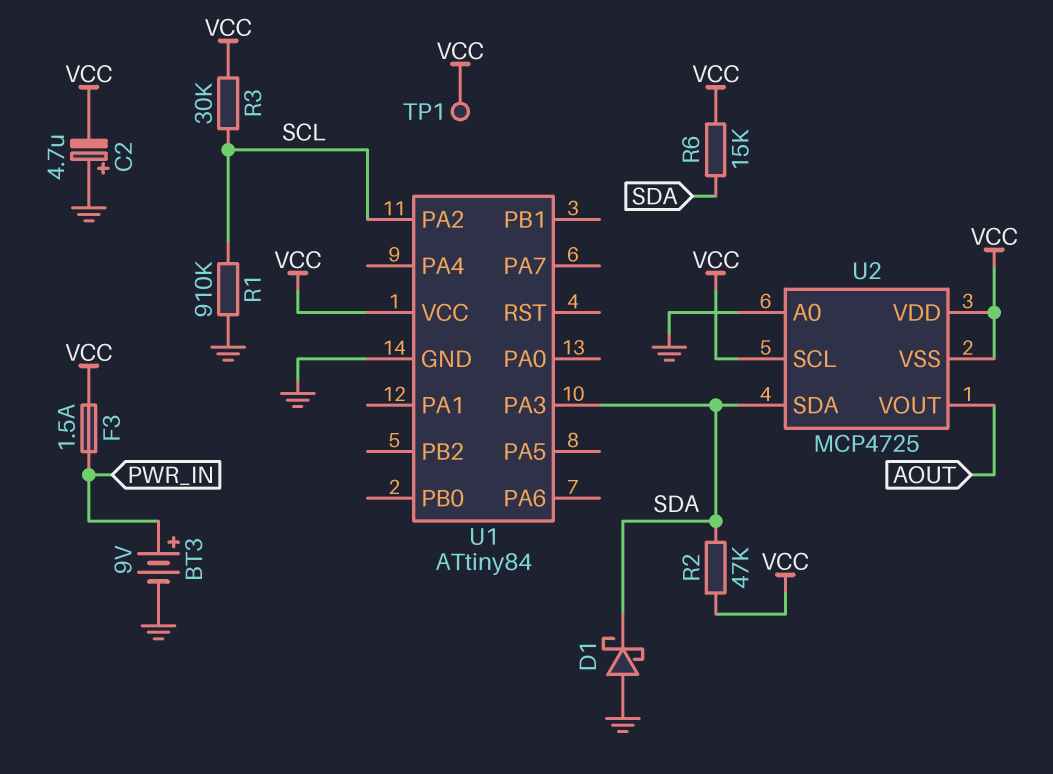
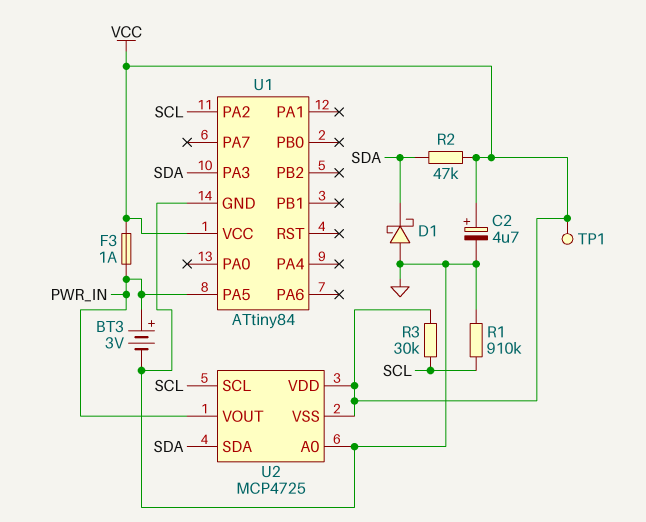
BT3: 9V (plus PWR_IN, minus GND) -> 3V (plus PWR_IN, minus GND)
C2: 4.7uF (plus GND, minus VCC) -> 4.7uF (plus VCC, minus GND)
F3: 1.5A (PWR_IN, VCC) -> 1A (PWR_IN, VCC)
R6: 15k (SDA, VCC) -> none
U1 pin PA5: none -> PWR_IN
U2 pin SCL: VCC -> SCL
U2 pin VOUT: AOUT -> PWR_IN

